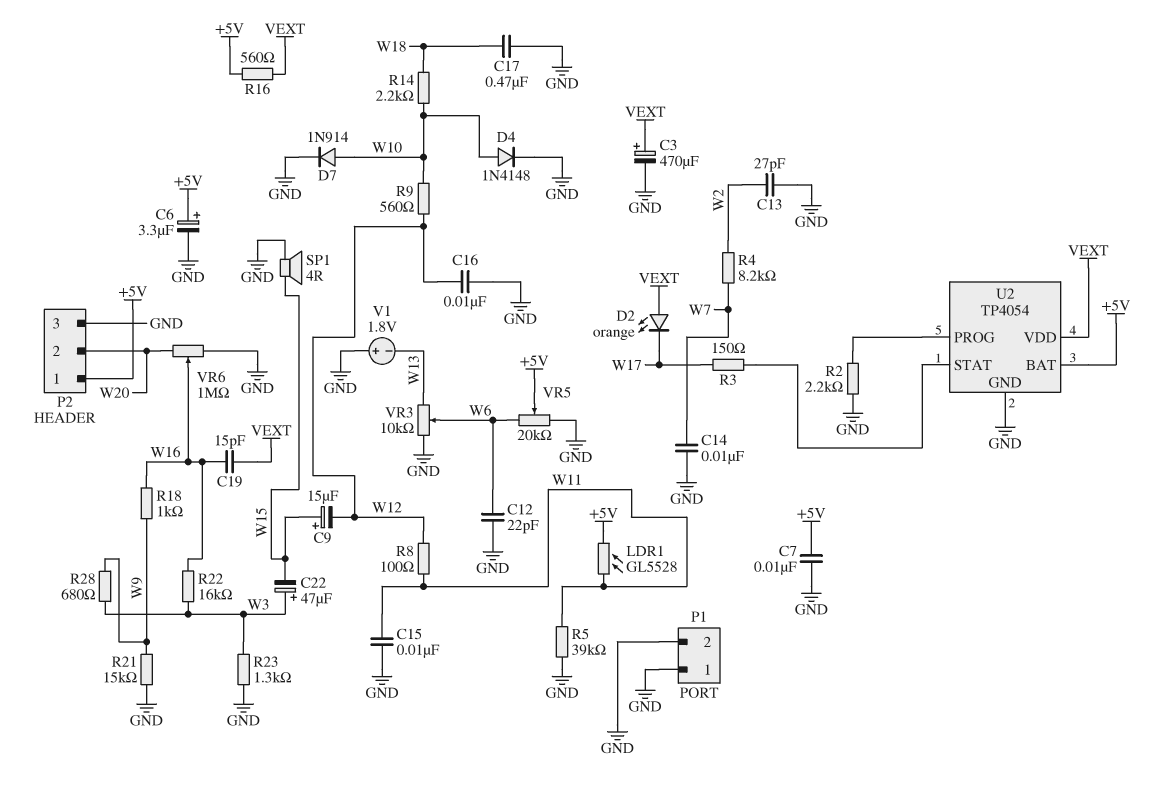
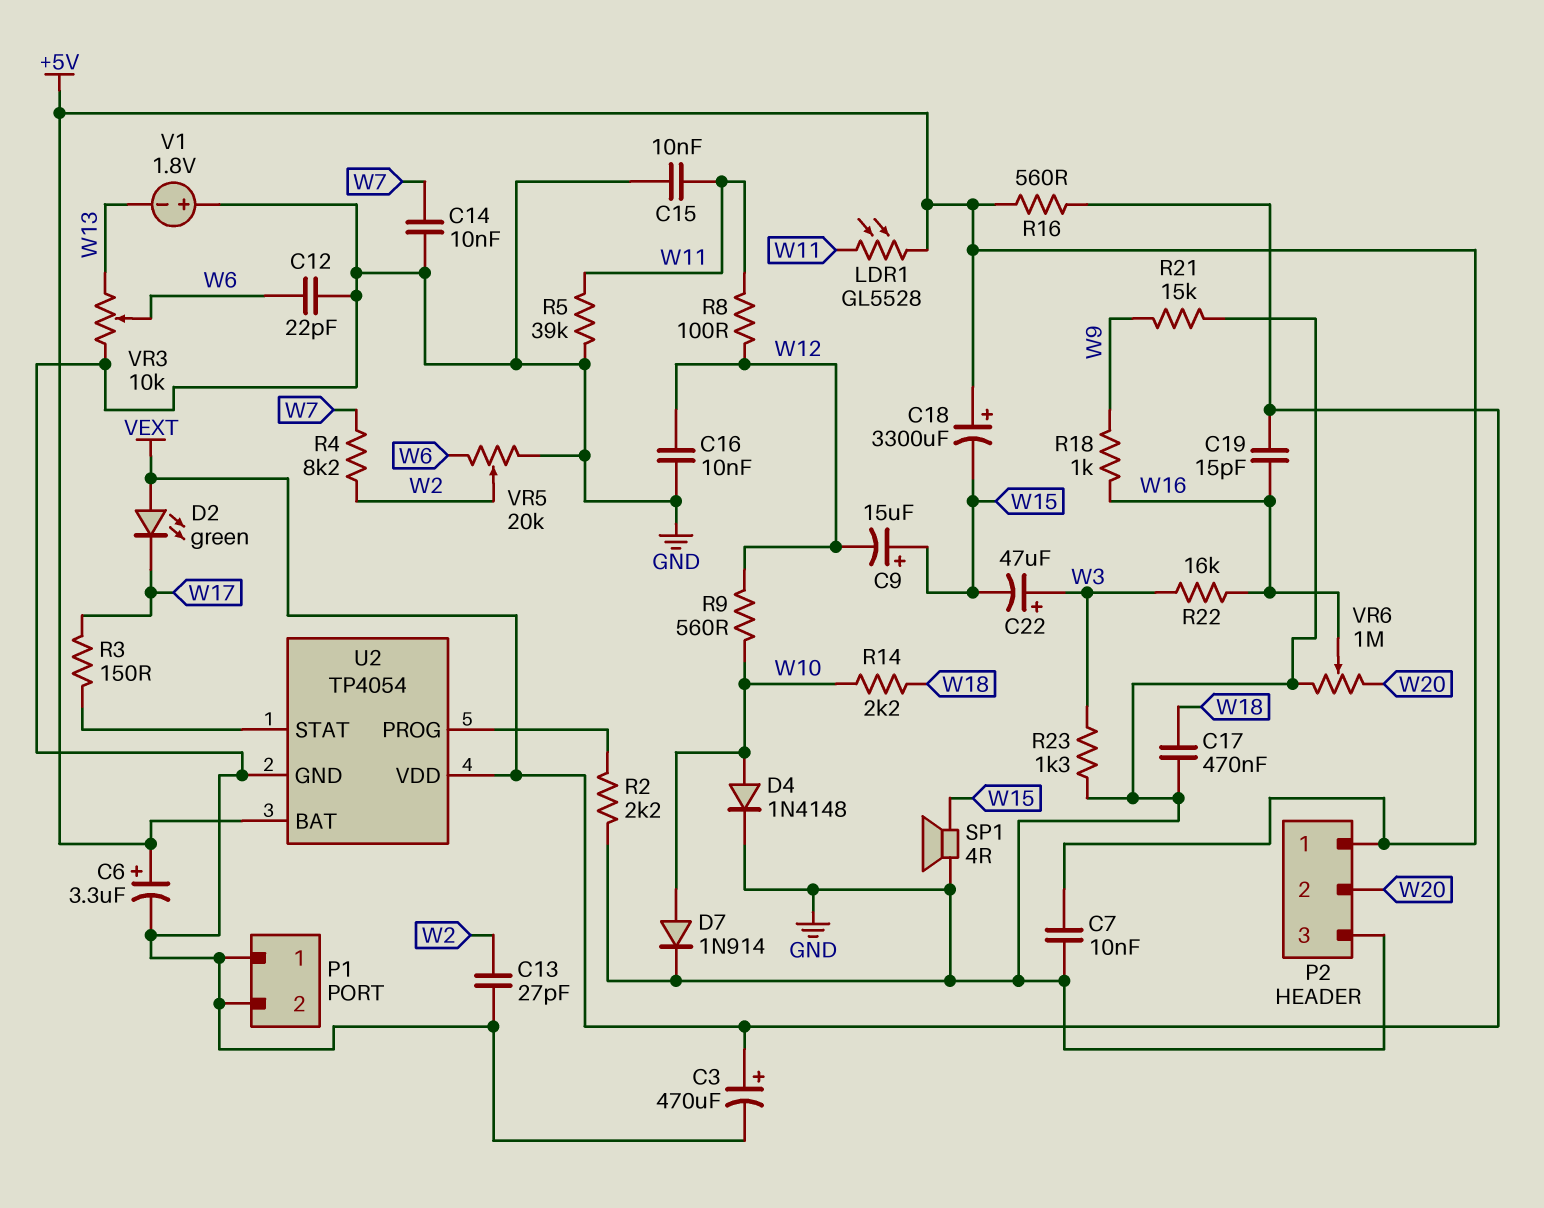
C18: none -> 3300uF (plus +5V, minus W15)
D2: LED orange (A VEXT, K W17) -> LED green (A VEXT, K W17)
R28: 680 (W3, W9) -> none
VR5: 20k (GND, W6, wiper +5V) -> 20k (GND, W6, wiper W2)

